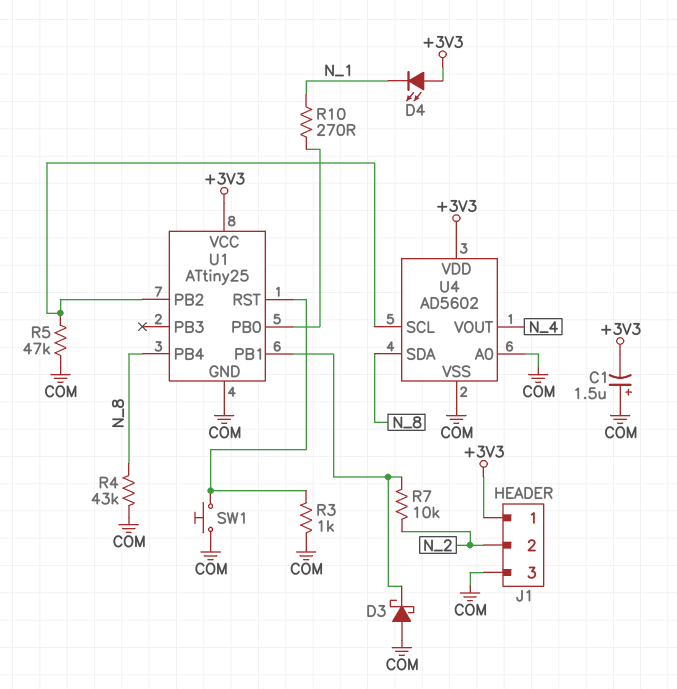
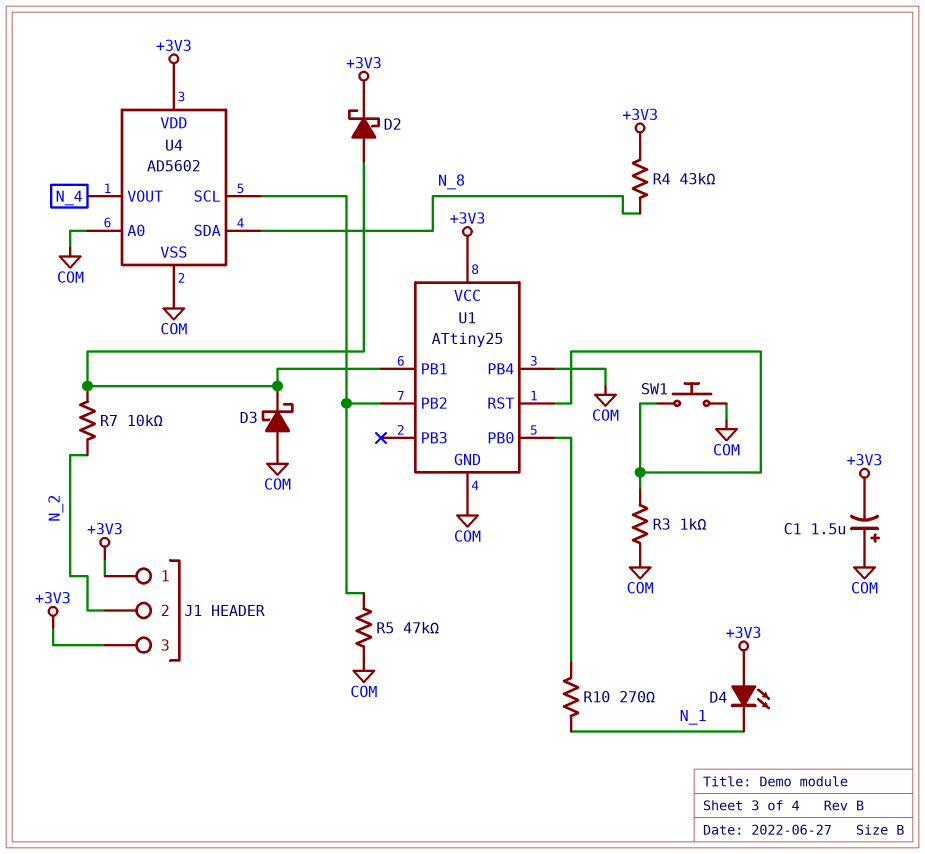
D2: none -> schottky (A U1/PB1, K +3V3)
J1 pin 3: COM -> +3V3
R4: 43k (COM, N_8) -> 43k (+3V3, N_8)
U1 pin PB4: N_8 -> COM

